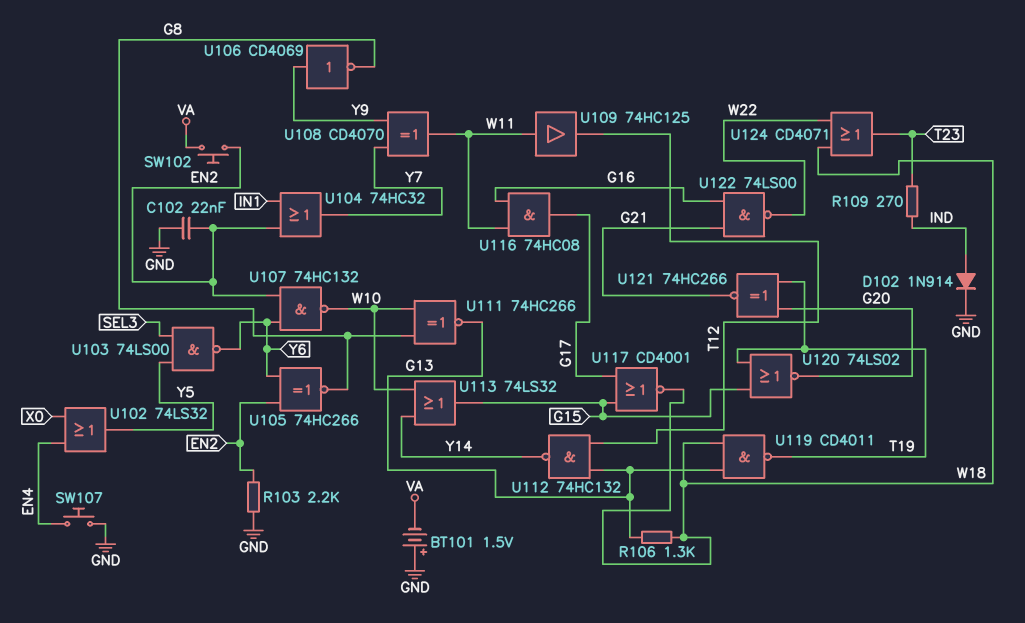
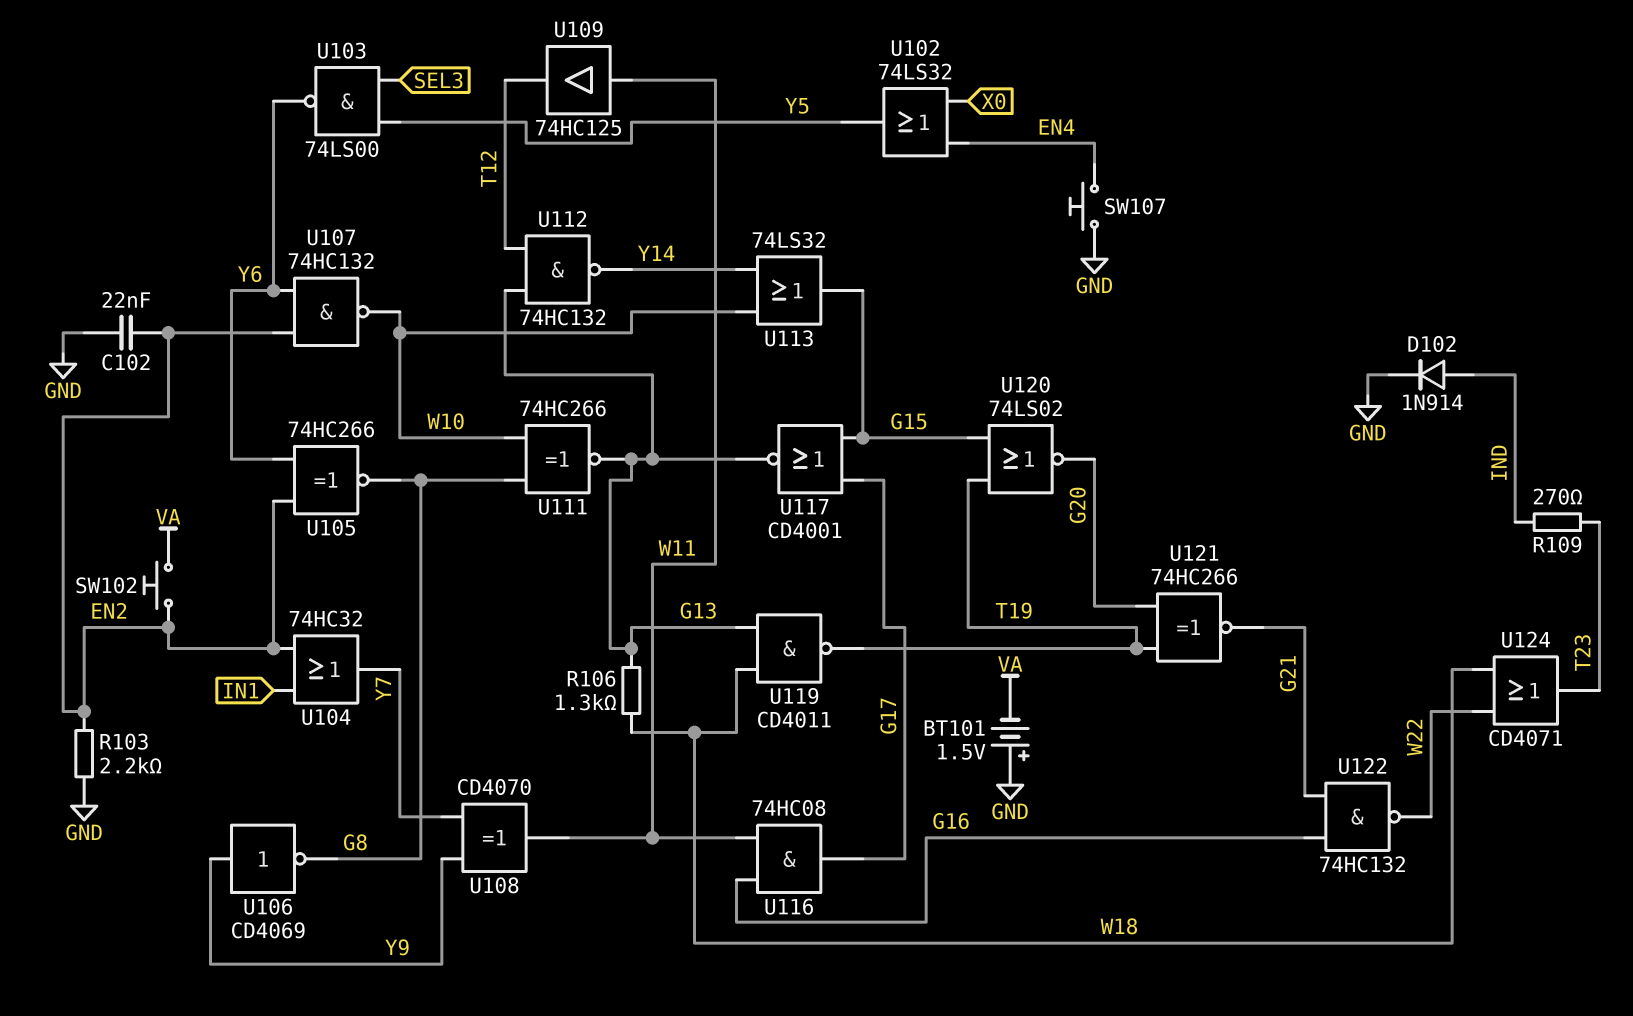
U117: NOR CD4001 (in G15, in G17, out W18) -> NOR CD4001 (in G15, in G17, out G13)
U122: NAND 74LS00 (in G16, in G21, out W22) -> NAND 74HC132 (in G16, in G21, out W22)

